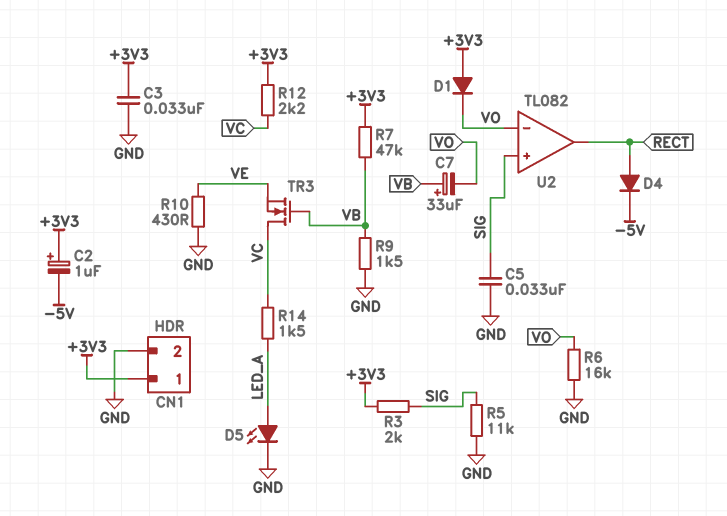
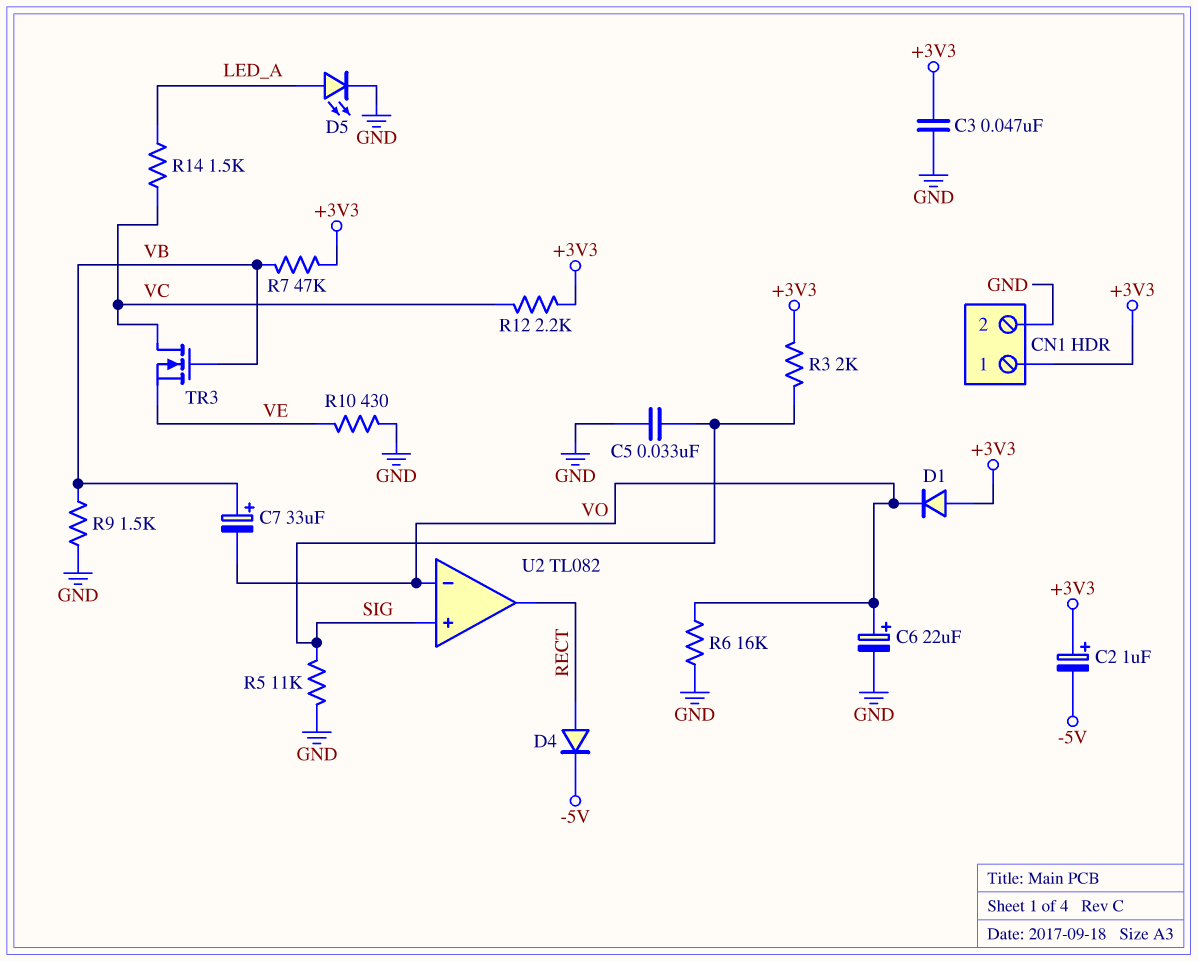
C3: 33nF (+3V3, GND) -> 47nF (+3V3, GND)
C6: none -> 22uF (plus VO, minus GND)

